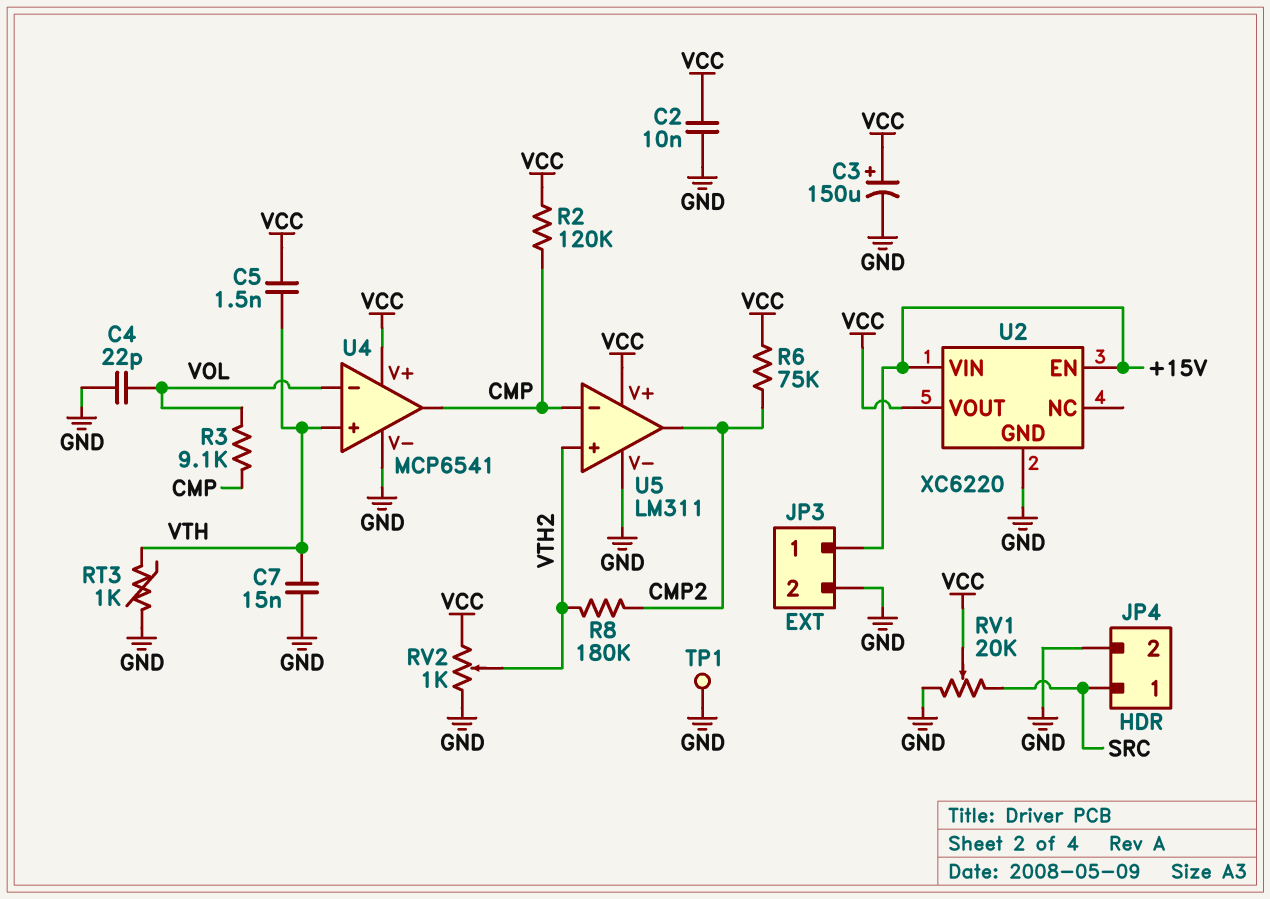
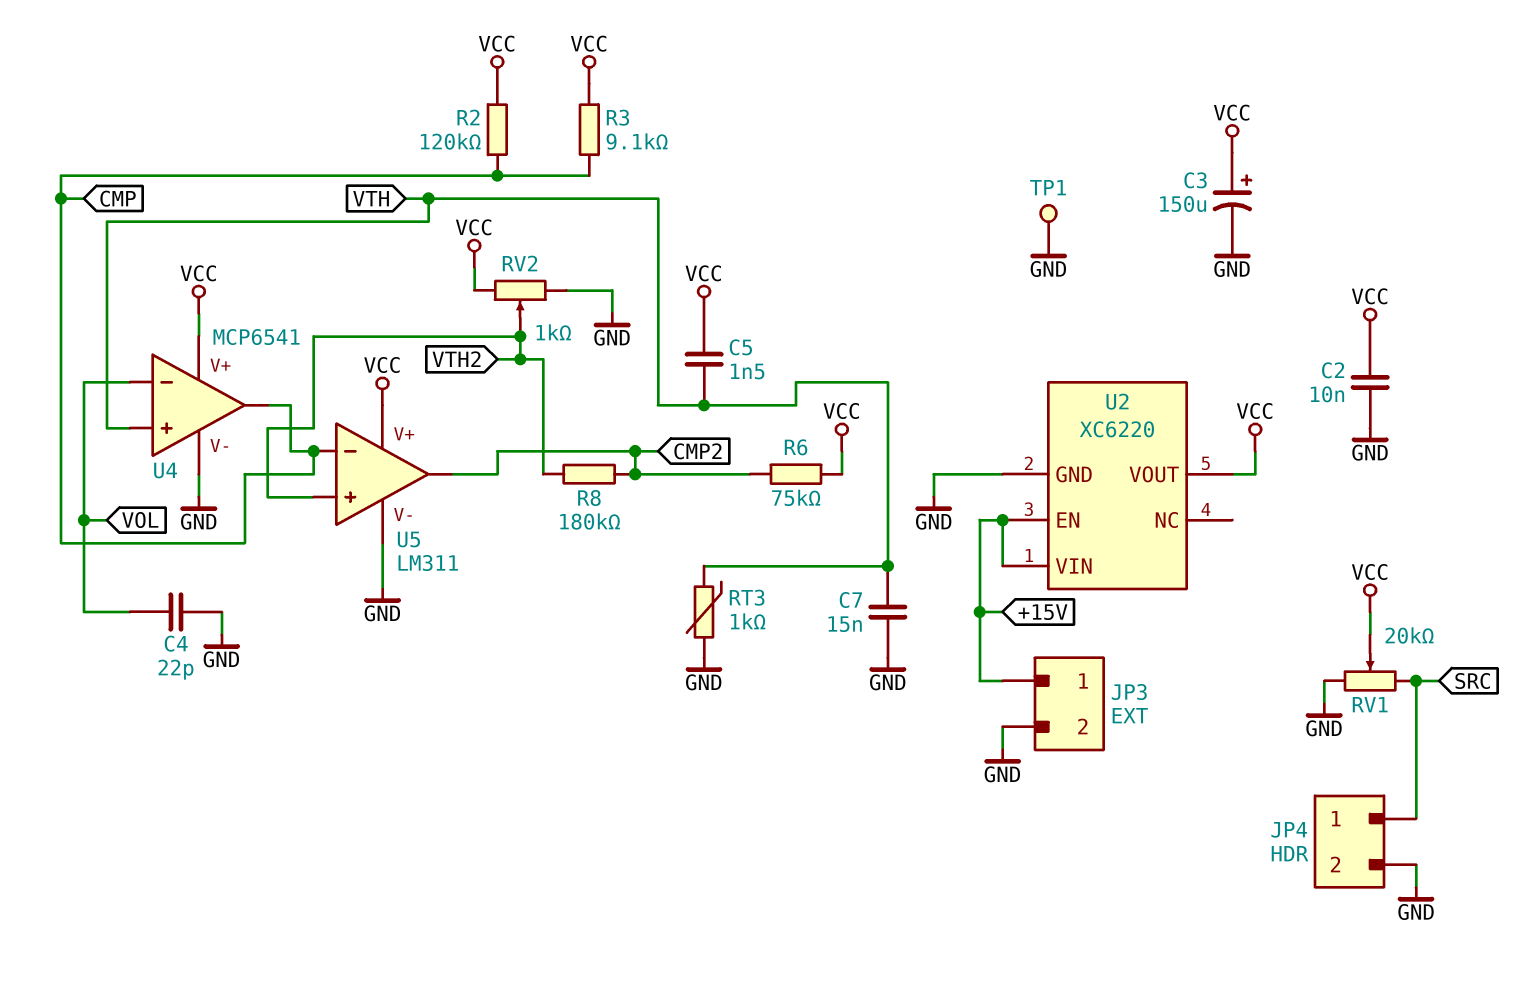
R3: 9.1k (CMP, VOL) -> 9.1k (CMP, VCC)

